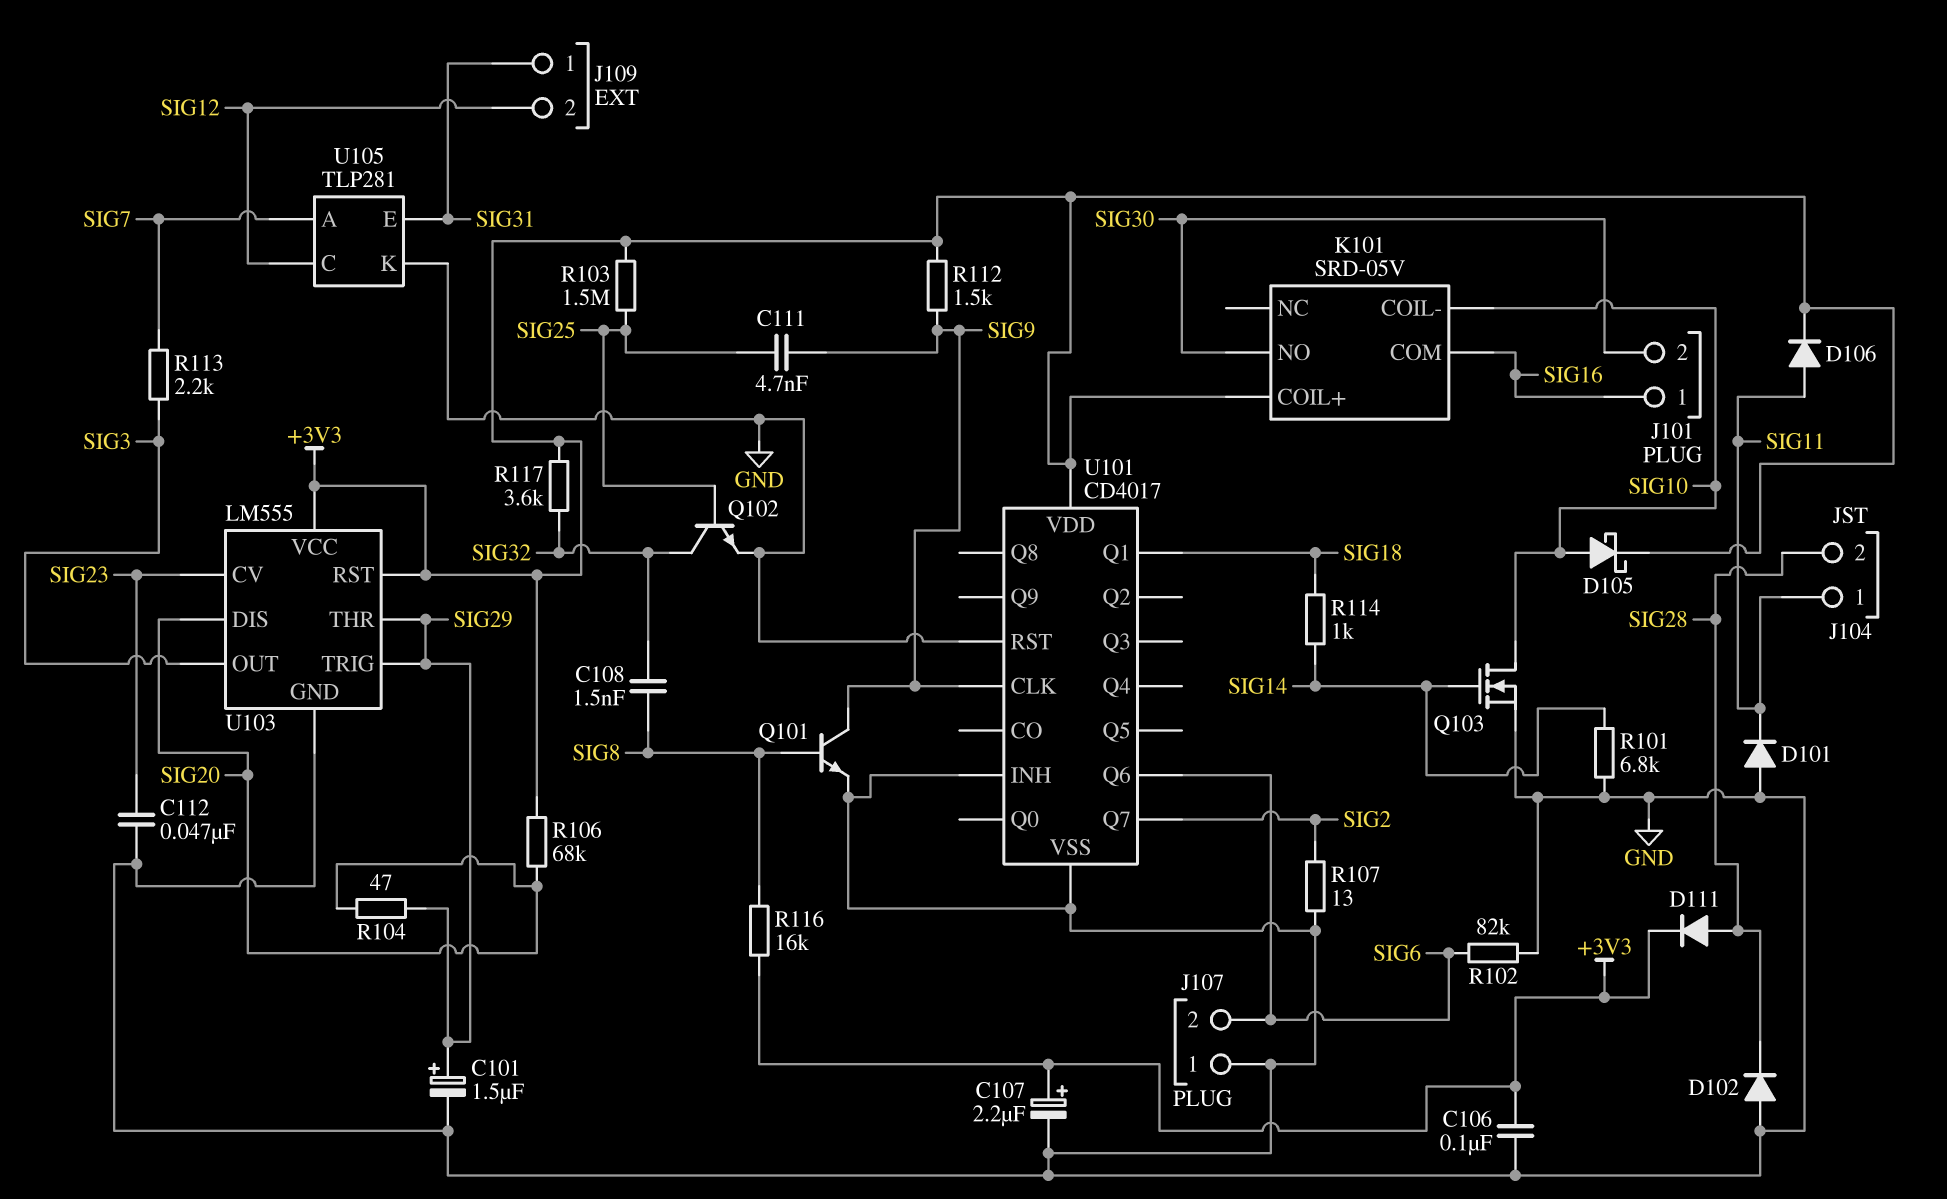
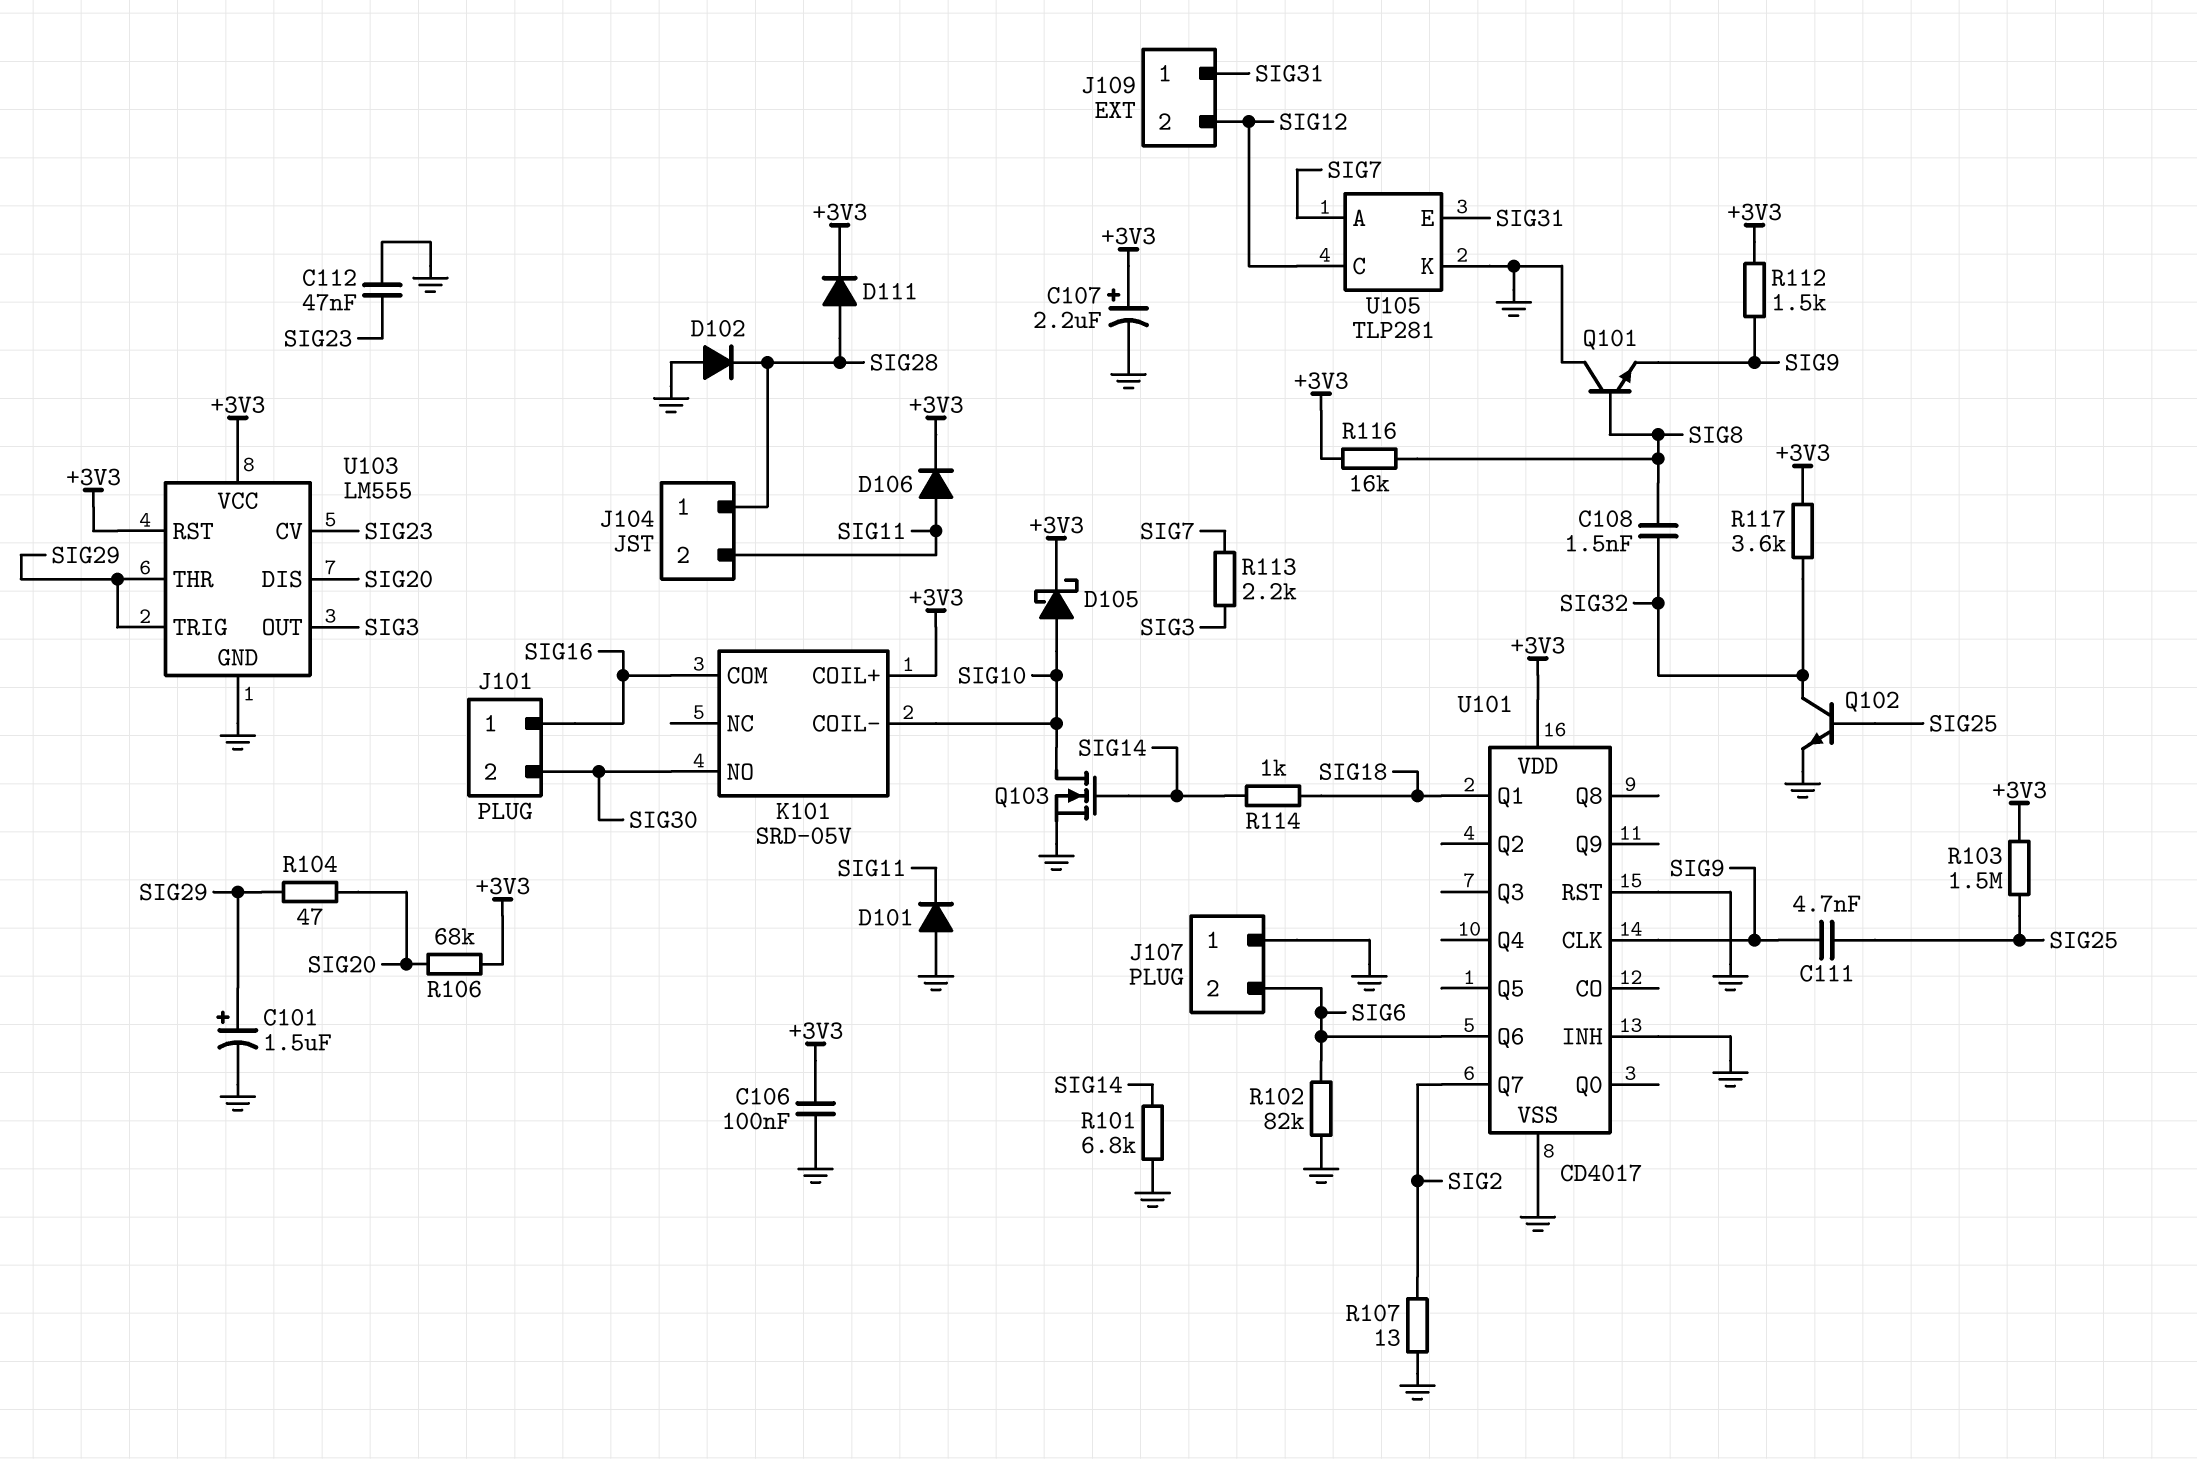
J104 pin 1: SIG11 -> SIG28
J104 pin 2: SIG28 -> SIG11
Q101: NPN (B SIG8, C SIG9, E GND) -> NPN (B SIG8, C GND, E SIG9)

